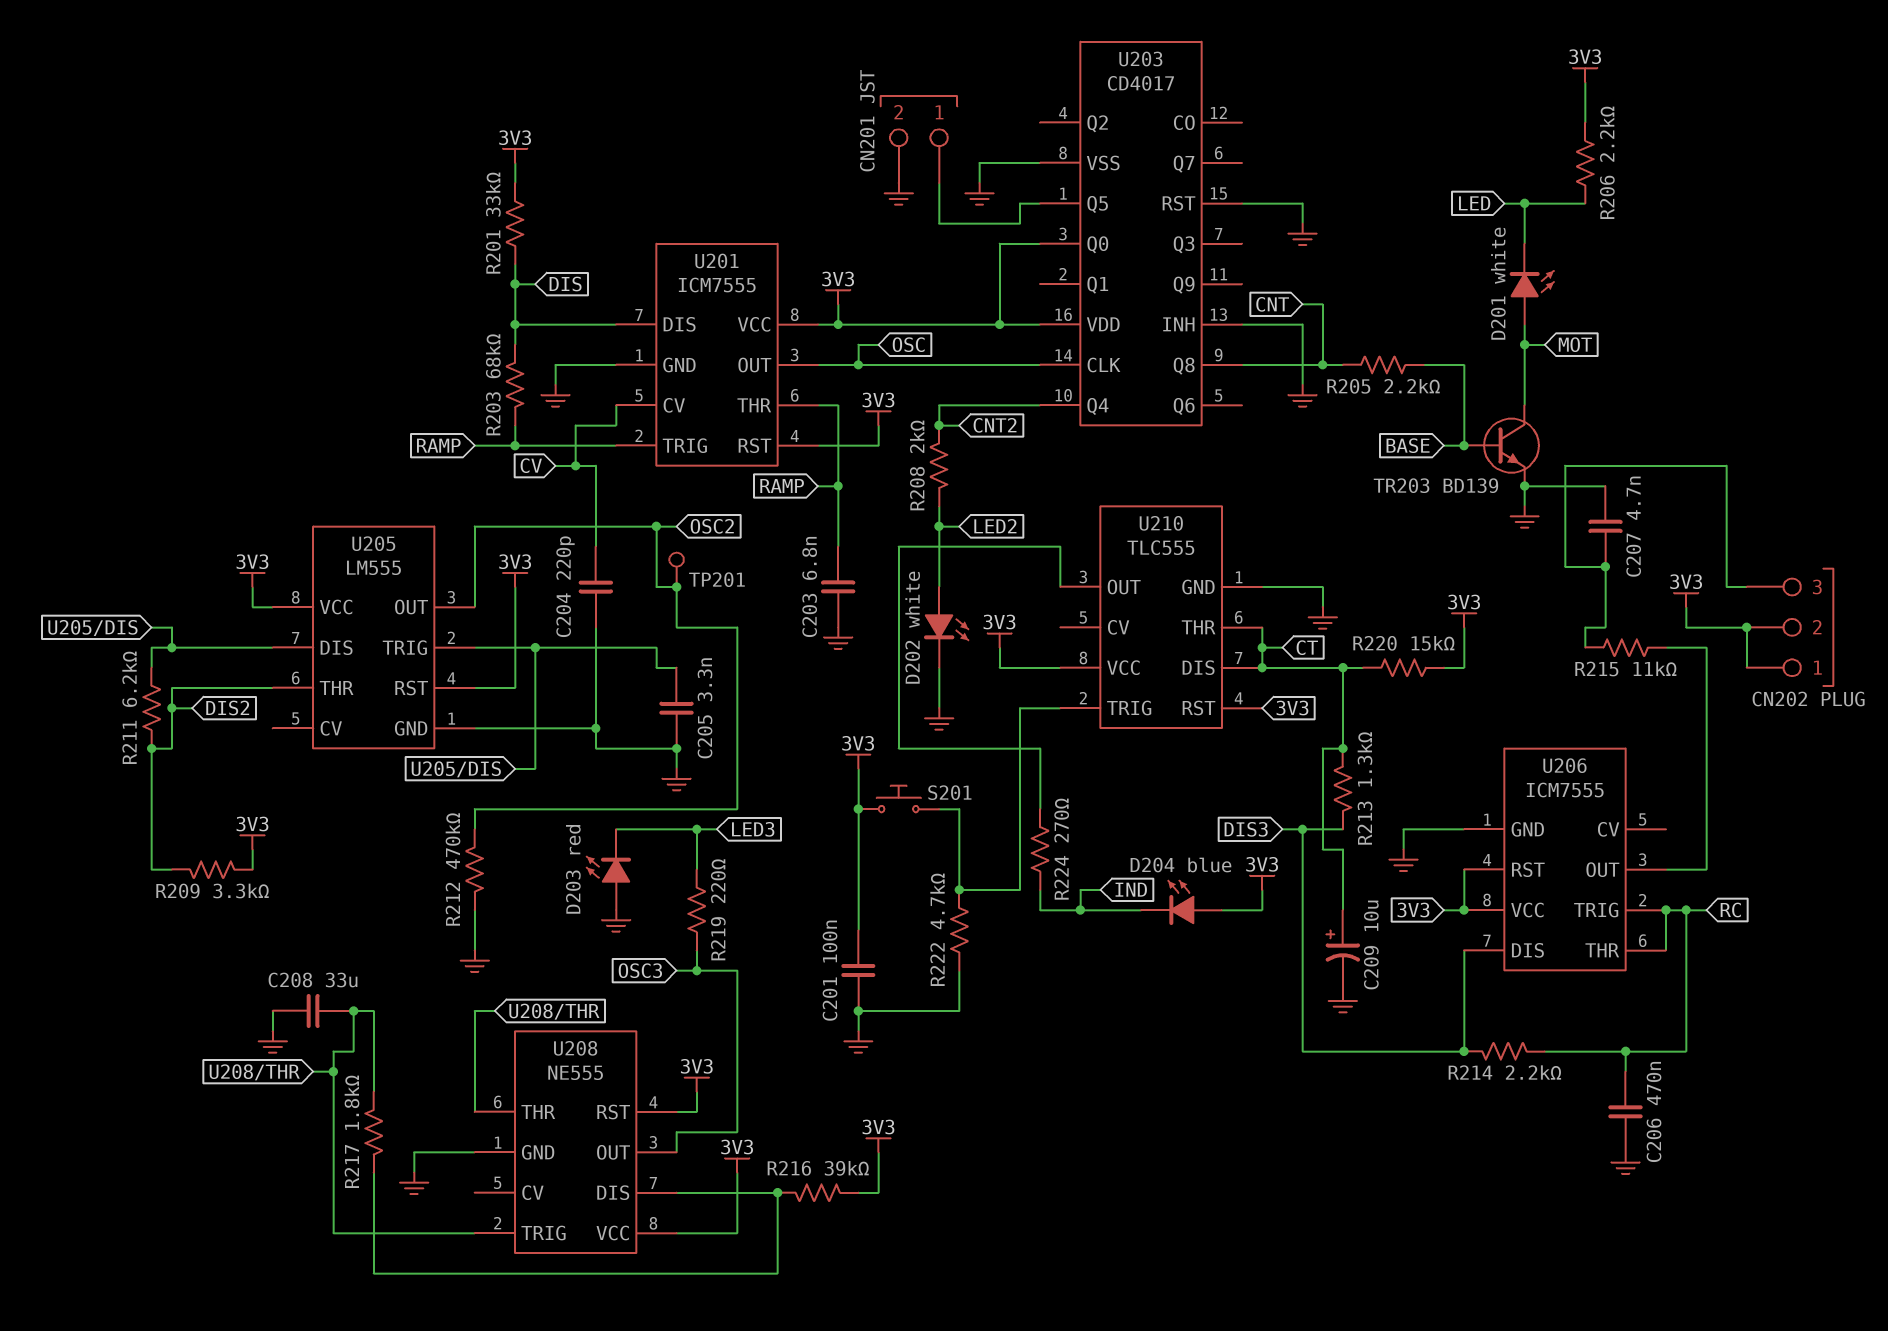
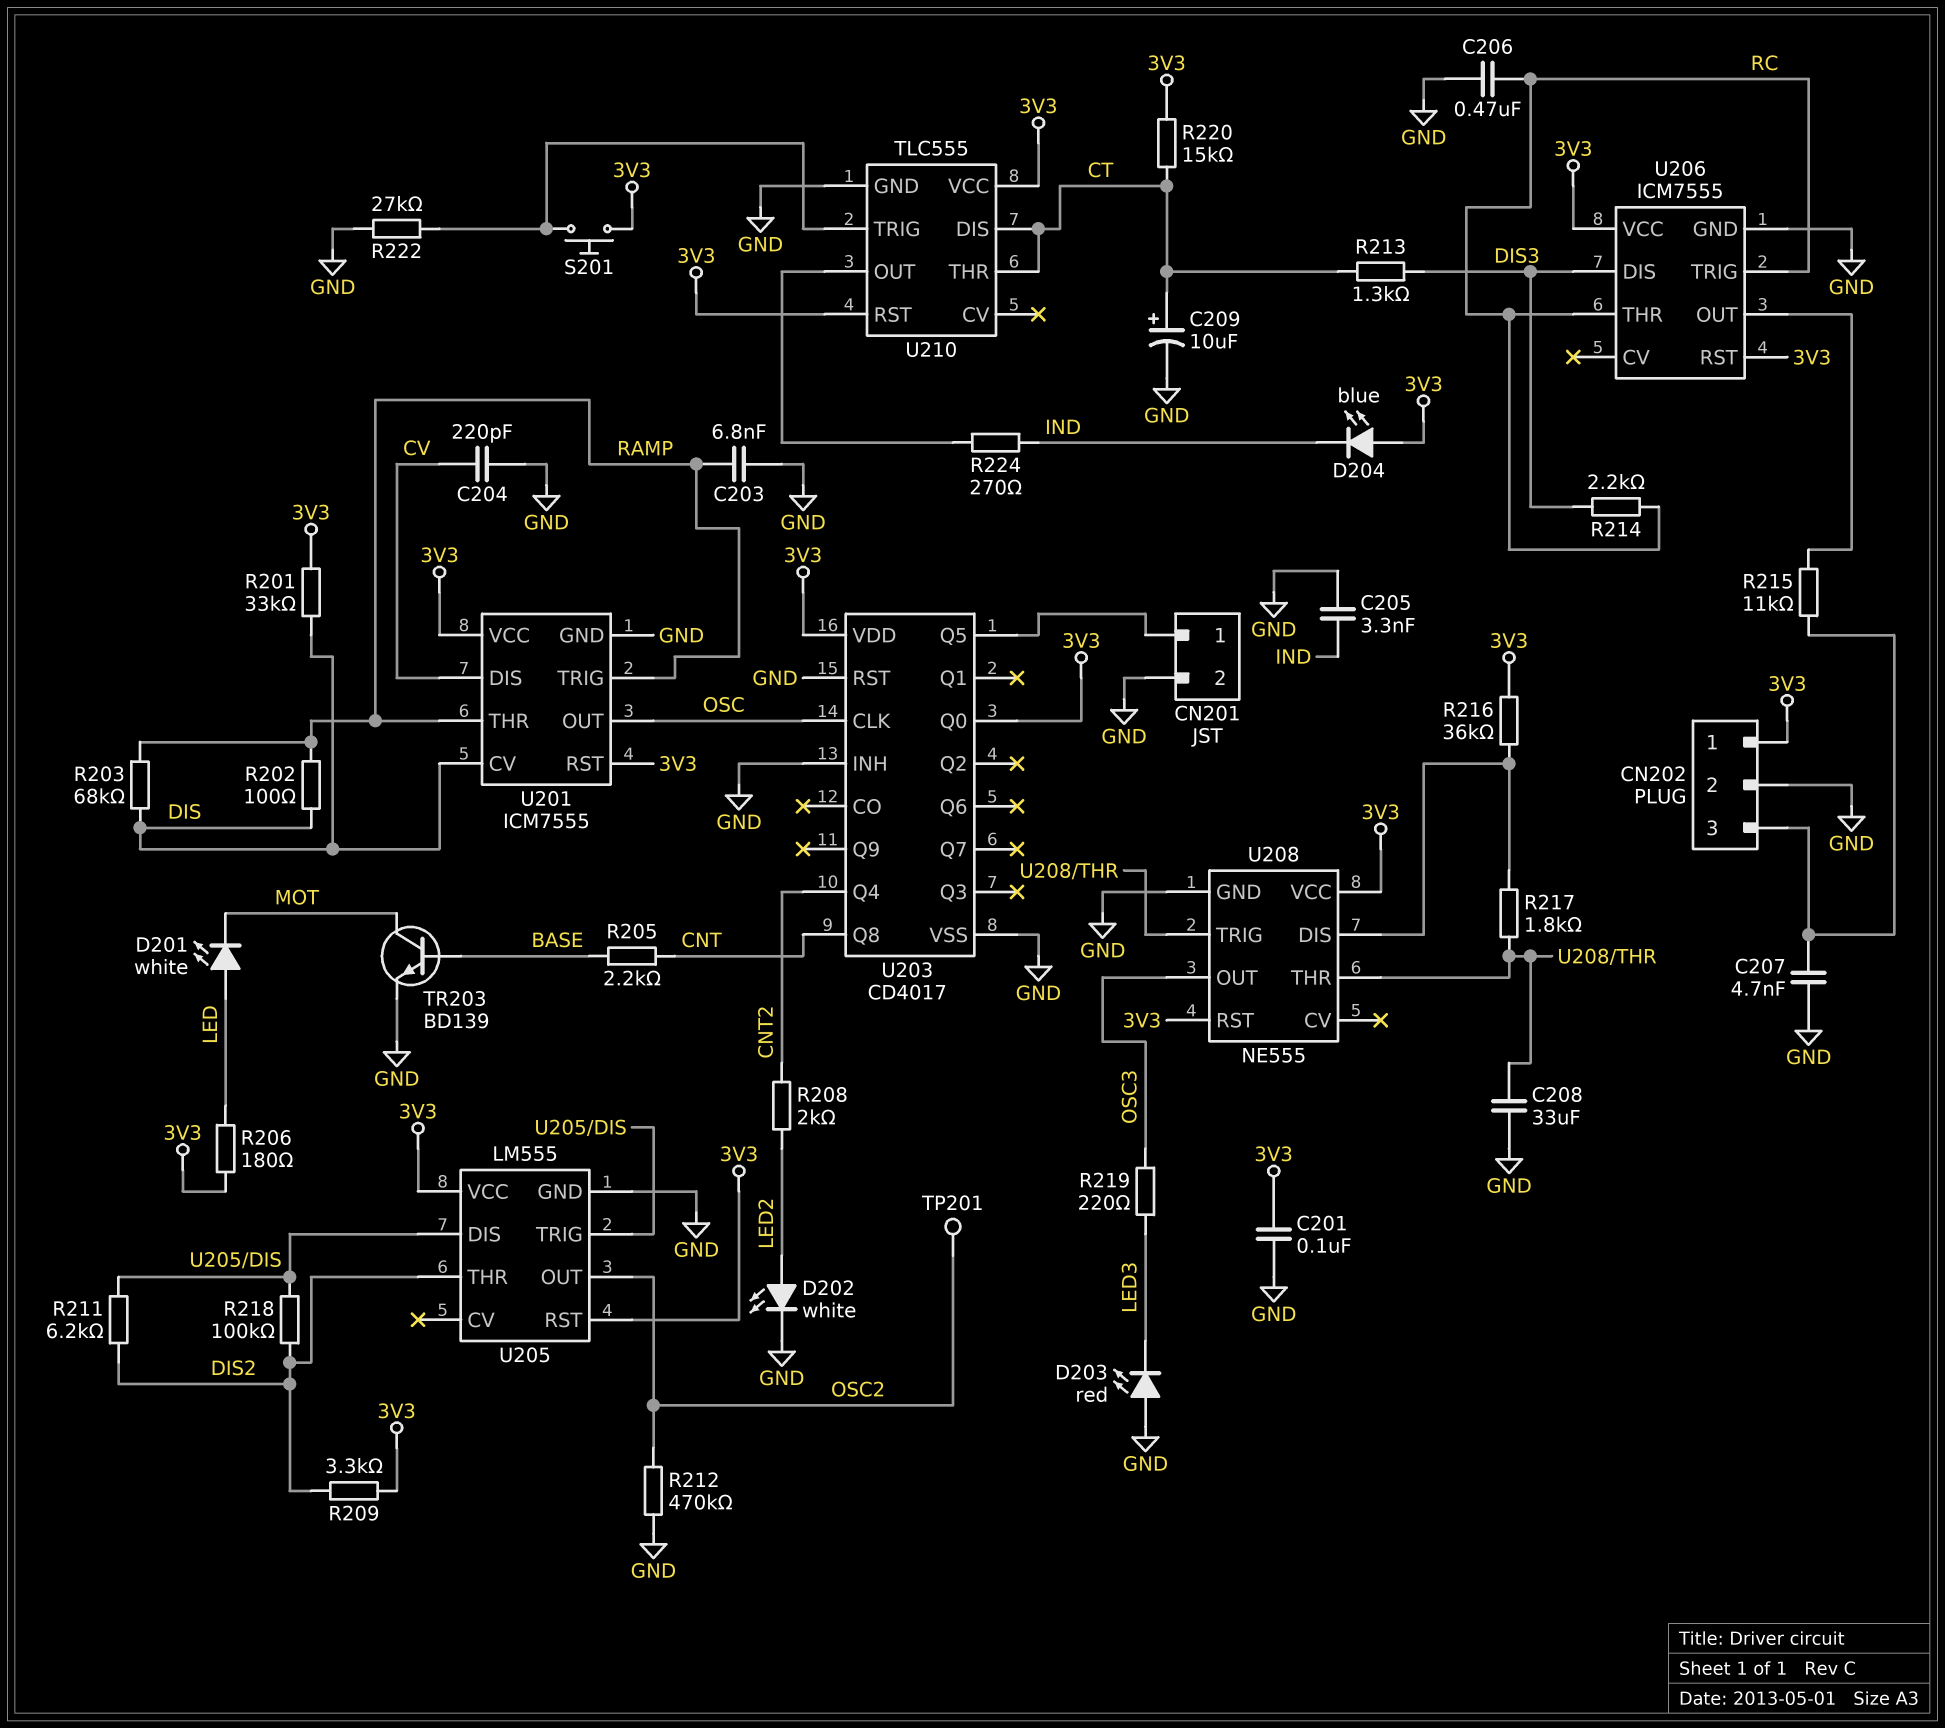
C205: 3.3nF (GND, U205/DIS) -> 3.3nF (GND, IND)
CN202 pin 2: 3V3 -> GND
D201: LED white (A MOT, K LED) -> LED white (A LED, K MOT)
R202: none -> 100 (DIS, RAMP)
R206: 2.2k (3V3, LED) -> 180 (3V3, LED)
R216: 39k (3V3, U208/DIS) -> 36k (3V3, U208/DIS)
R218: none -> 100k (DIS2, U205/DIS)
R222: 4.7k (GND, U210/TRIG) -> 27k (GND, U210/TRIG)
U201 pin CV: CV -> DIS
U201 pin DIS: DIS -> CV

